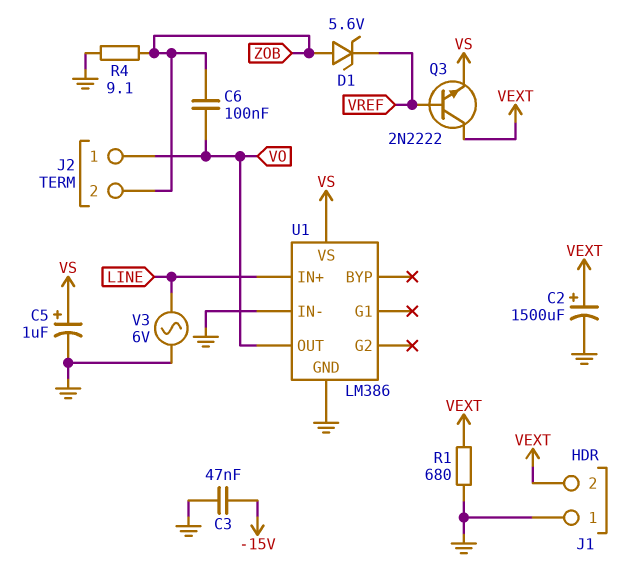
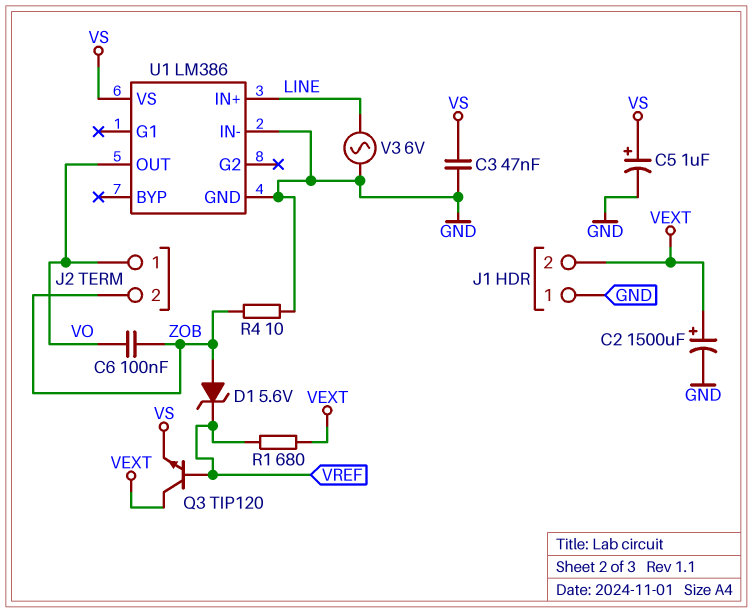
C3: 47nF (-15V, GND) -> 47nF (GND, VS)
Q3: NPN 2N2222 (B VREF, C VEXT, E VS) -> NPN TIP120 (B VREF, C VEXT, E VS)
R1: 680 (GND, VEXT) -> 680 (VEXT, VREF)
R4: 9.1 (GND, ZOB) -> 10 (GND, ZOB)

